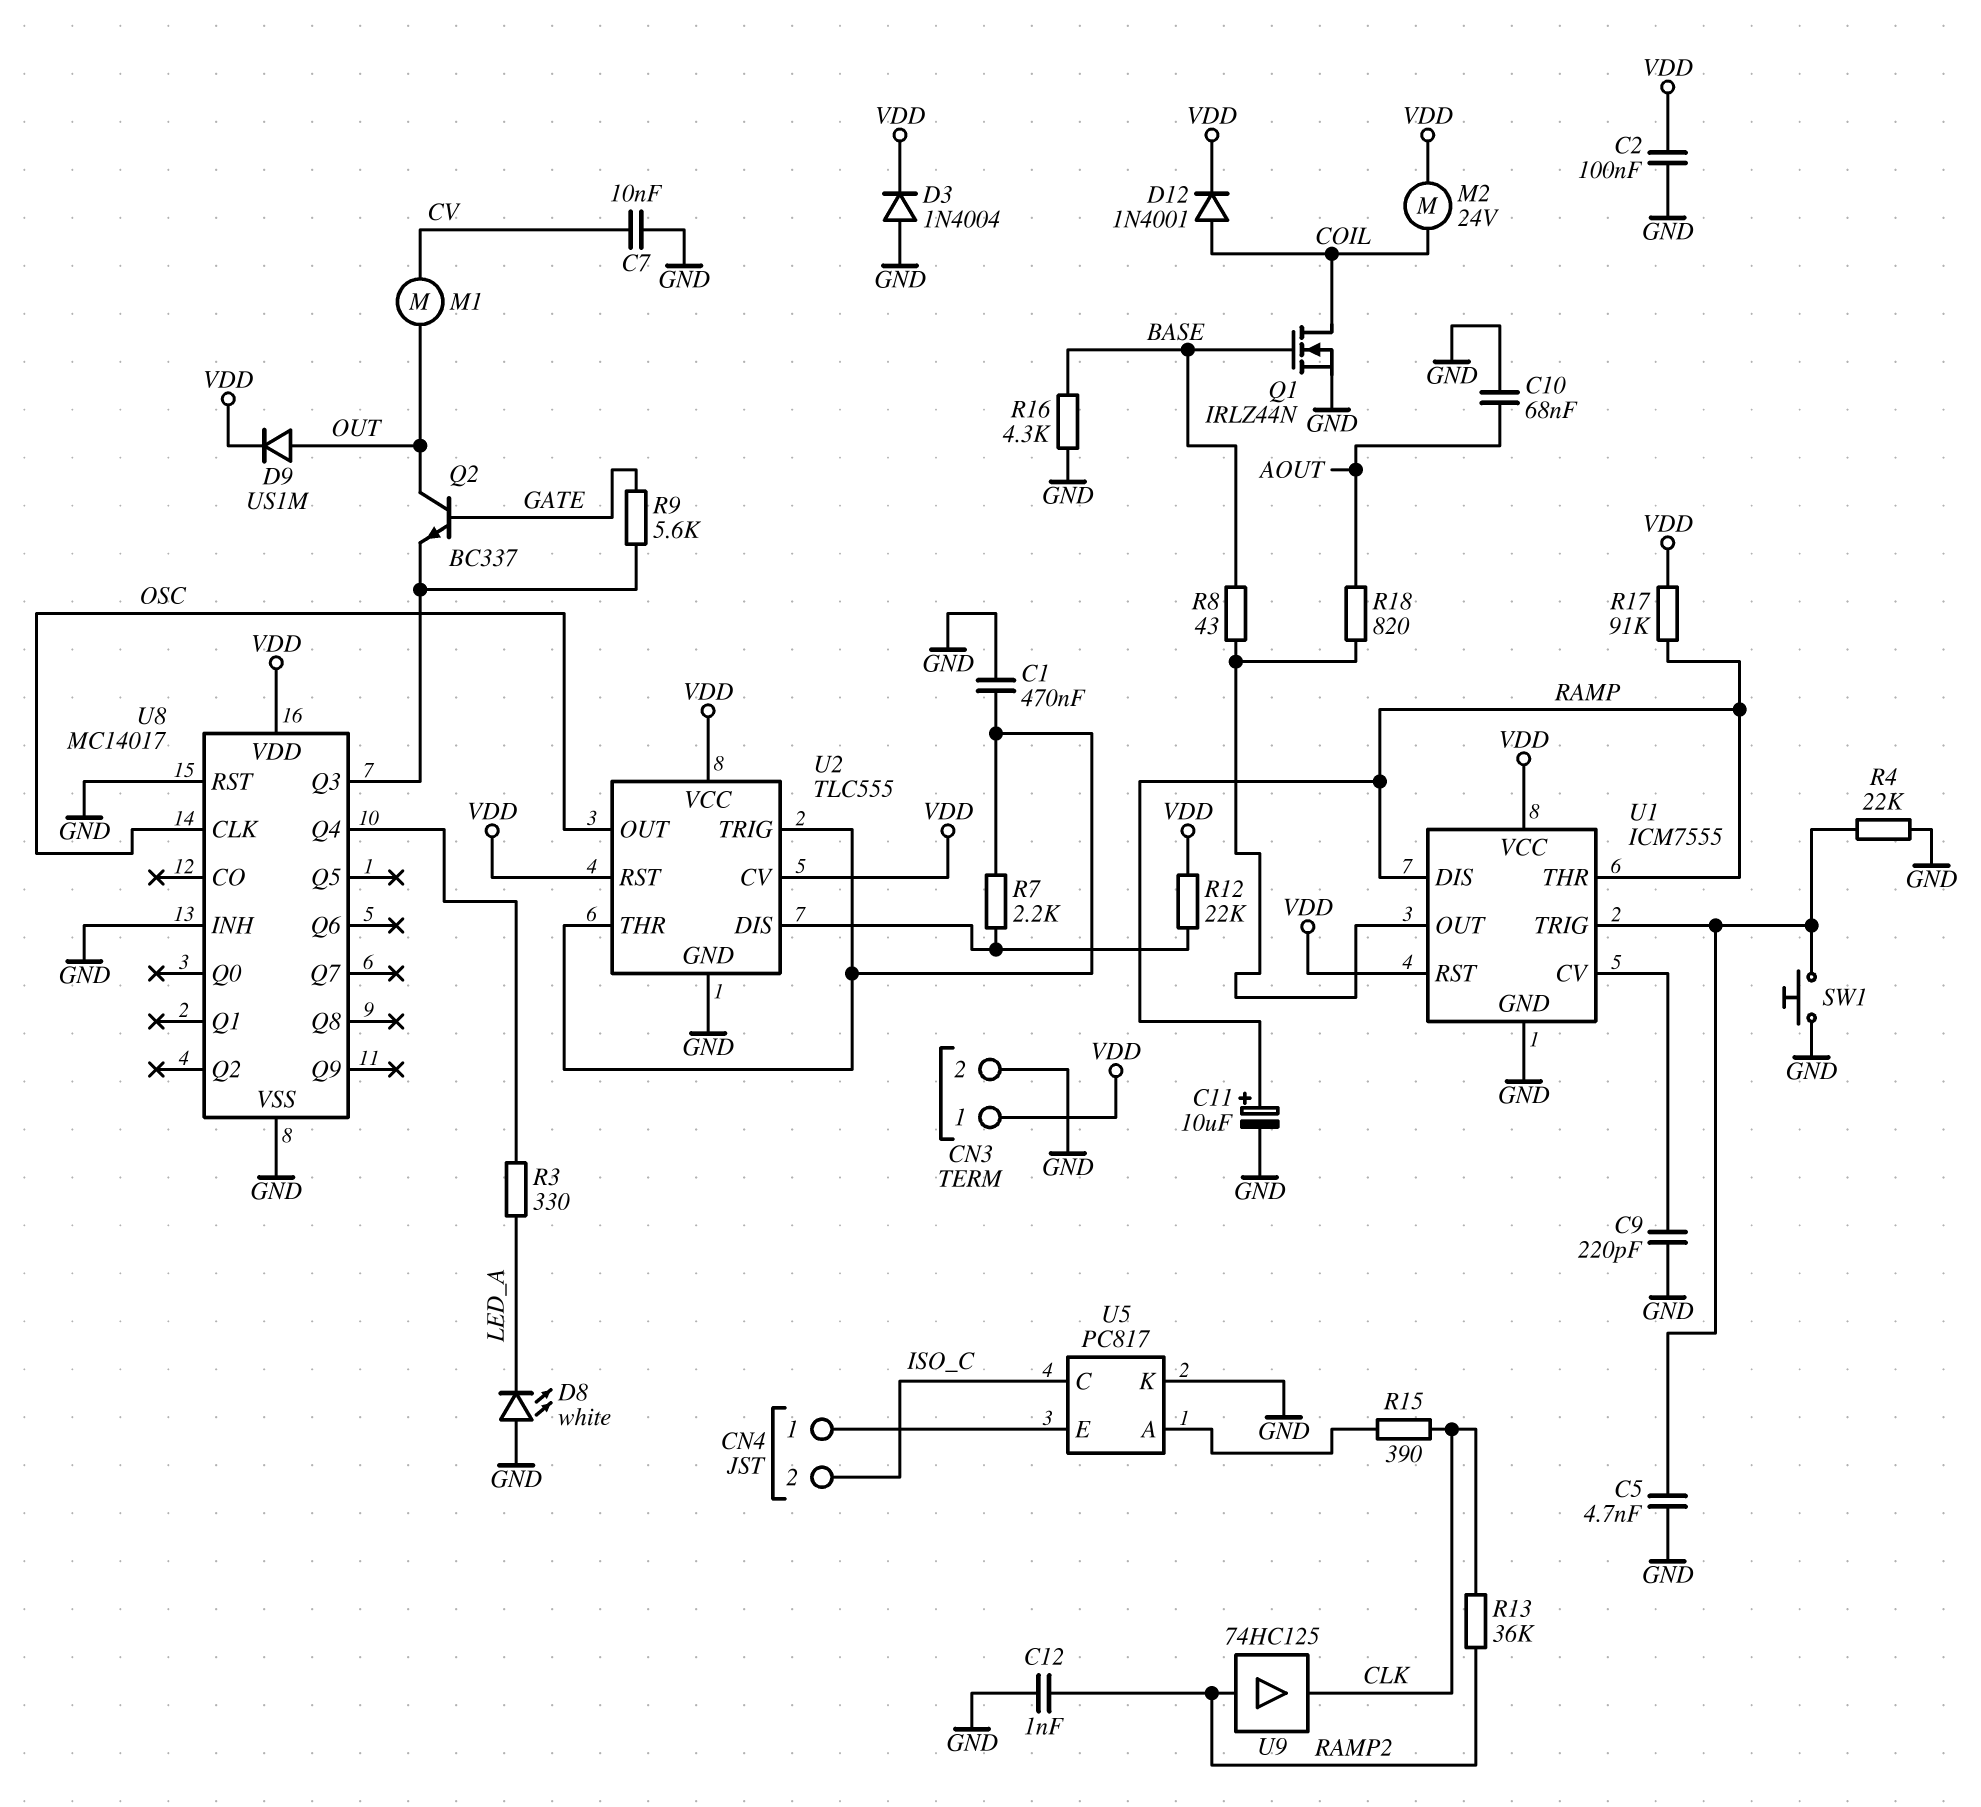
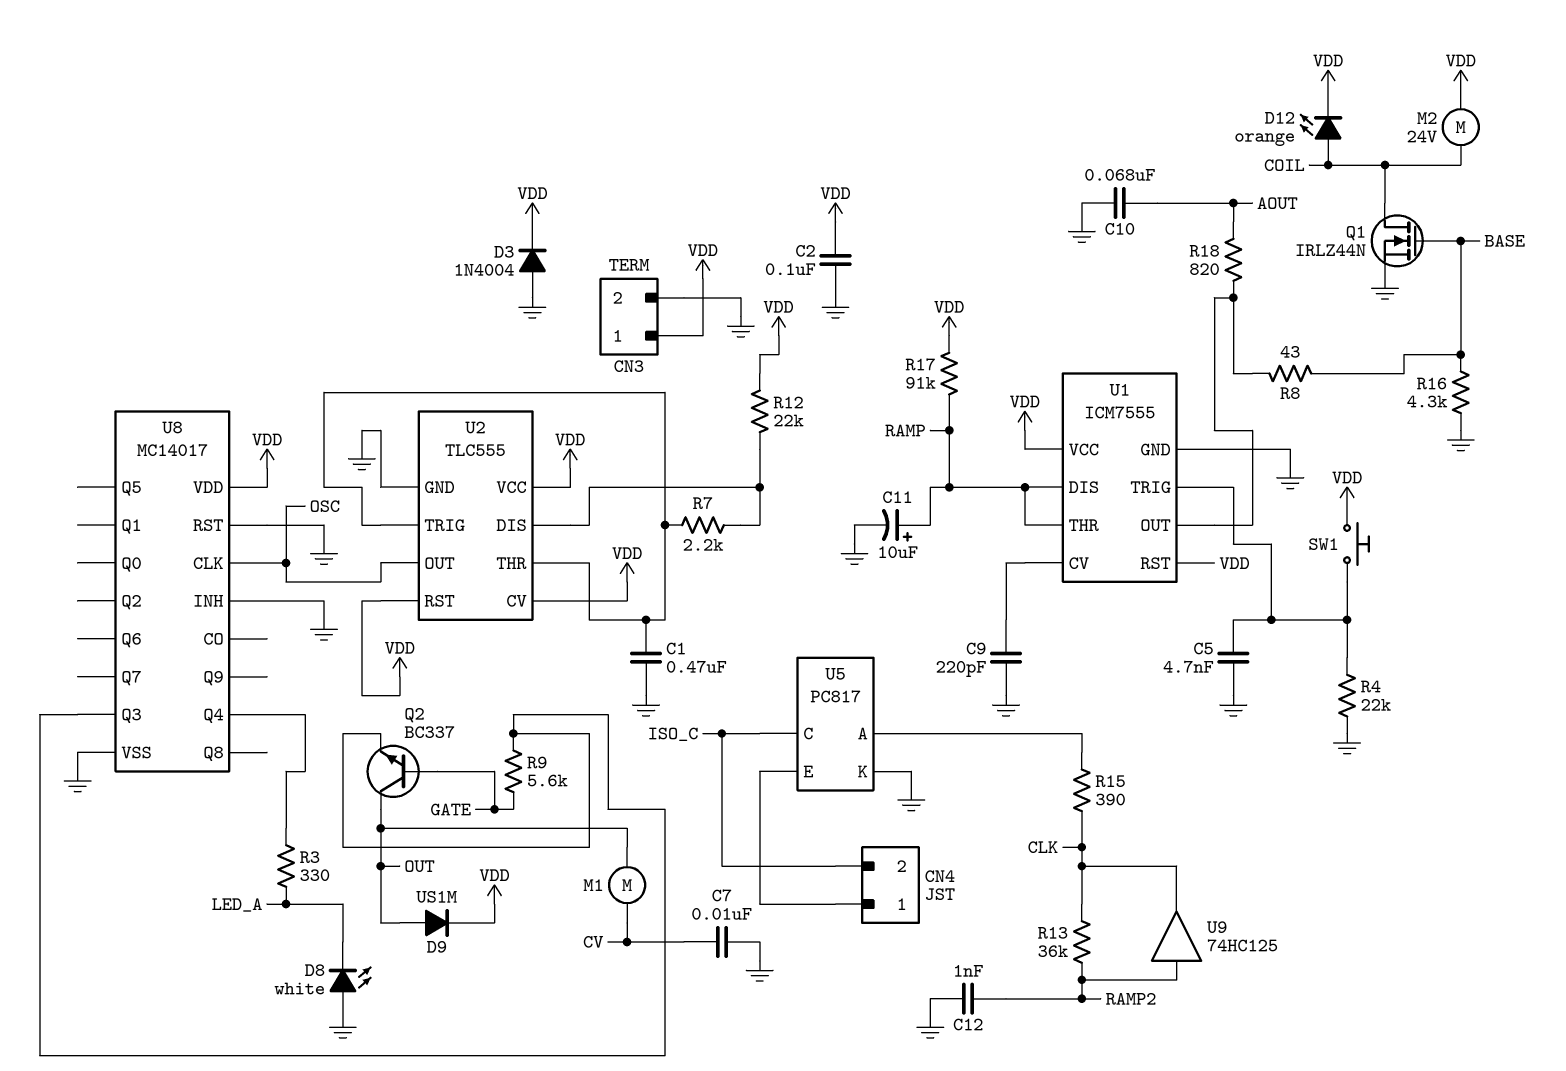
D12: diode 1N4001 (A COIL, K VDD) -> LED orange (A COIL, K VDD)
SW1: button (GND, U1/TRIG) -> button (U1/TRIG, VDD)

